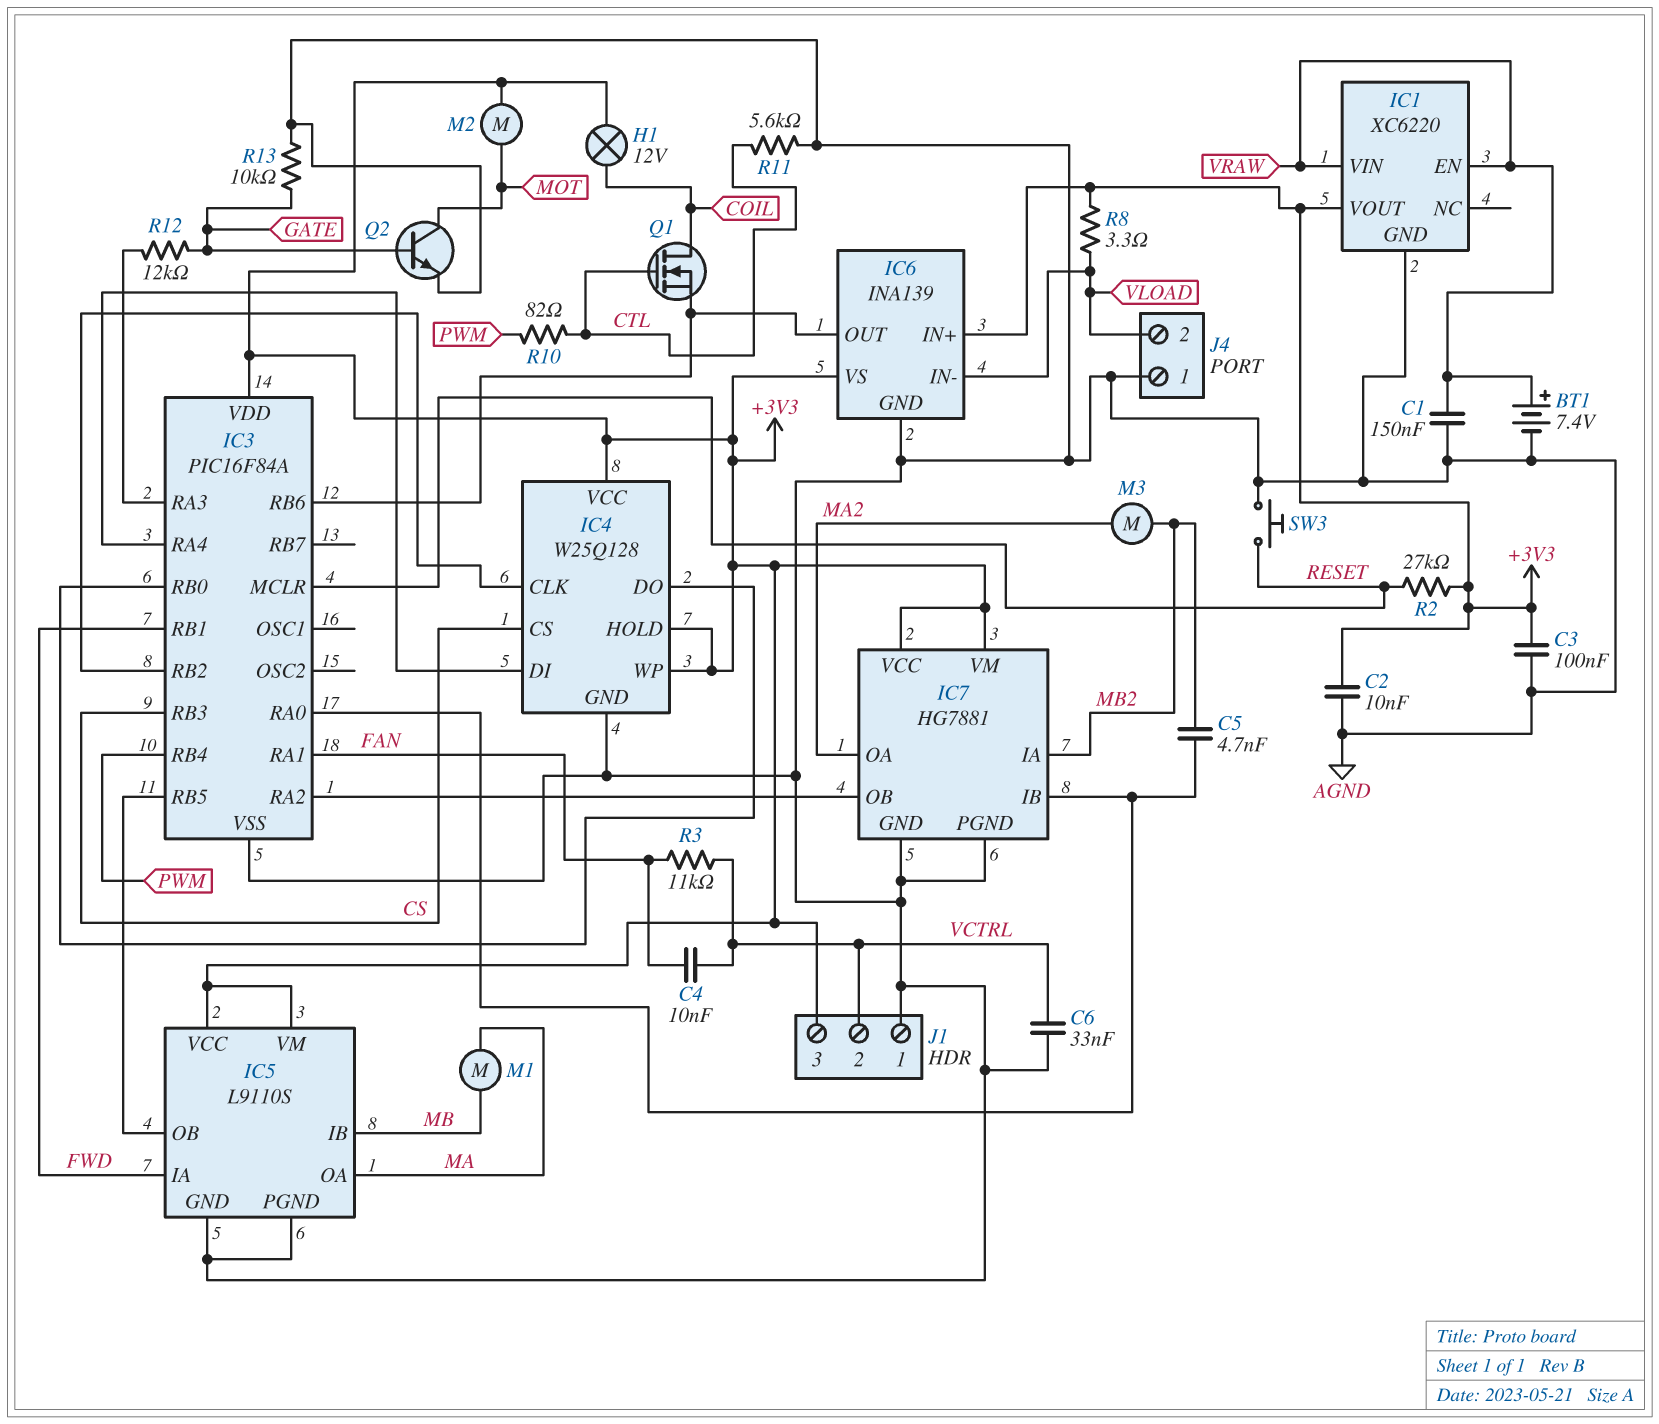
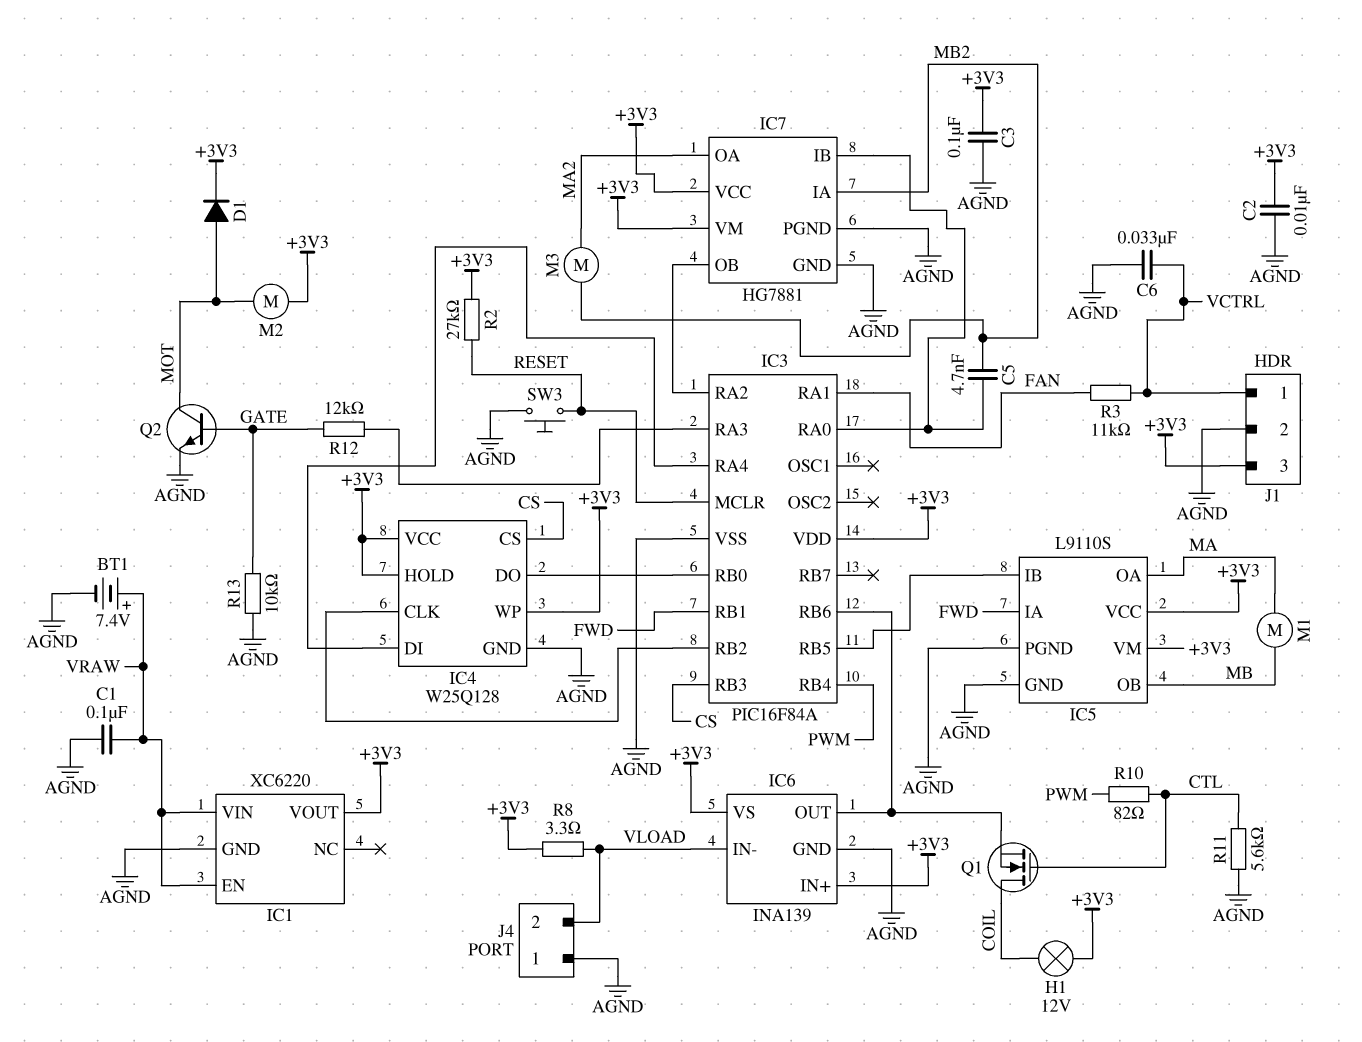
C1: 150nF (AGND, VRAW) -> 100nF (AGND, VRAW)
C4: 10nF (FAN, VCTRL) -> none
D1: none -> diode (A MOT, K +3V3)
IC5 pin IB: MB -> IC3/RB5
IC5 pin OB: IC3/RB5 -> MB
J1 pin 1: AGND -> VCTRL
J1 pin 2: VCTRL -> AGND

